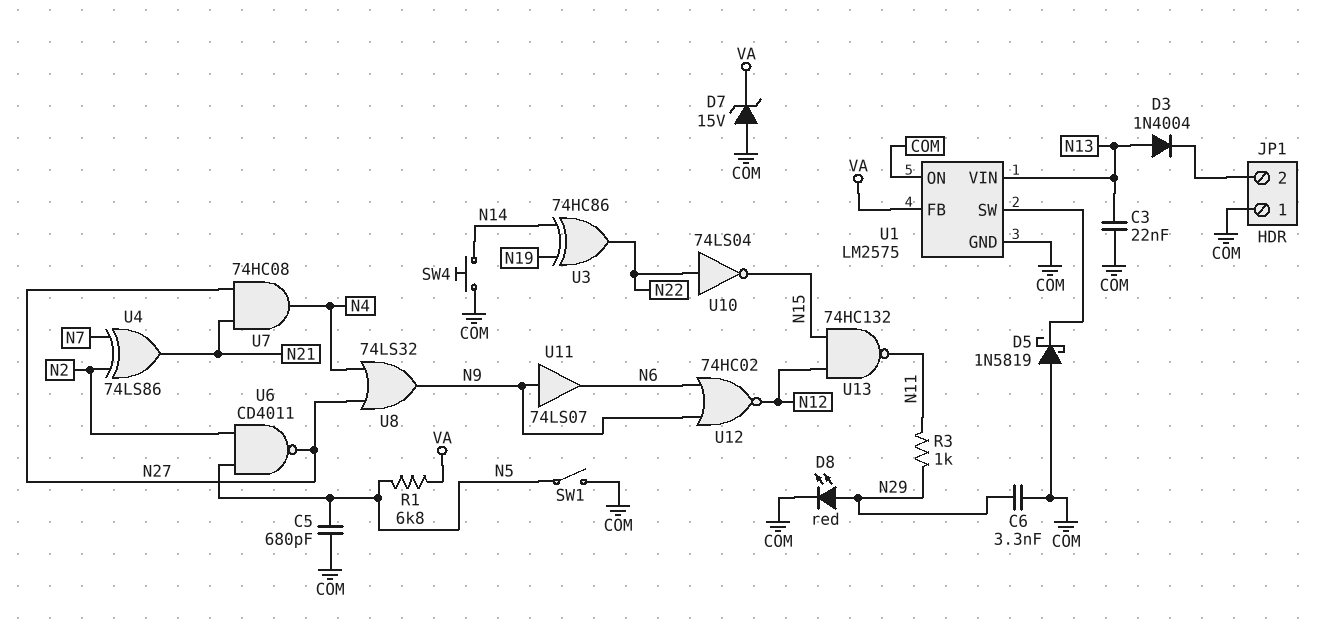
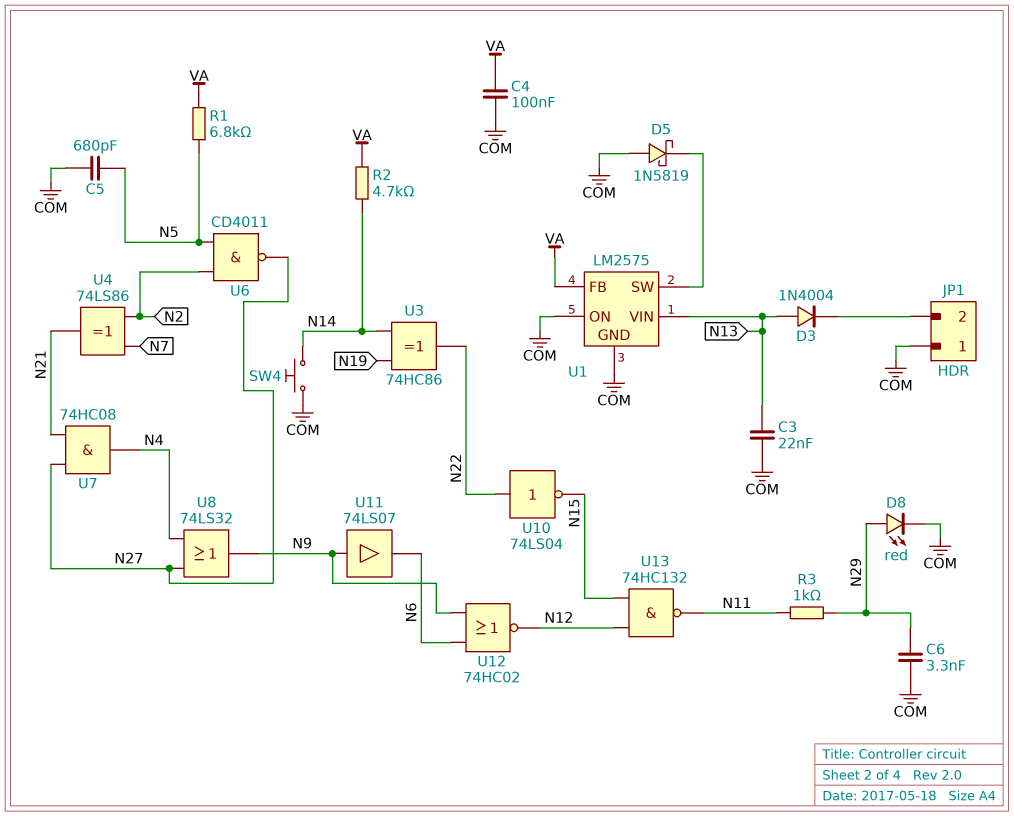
C4: none -> 100nF (COM, VA)
D7: zener 15V (A COM, K VA) -> none
R2: none -> 4.7k (N14, VA)
SW1: switch (COM, N5) -> none

